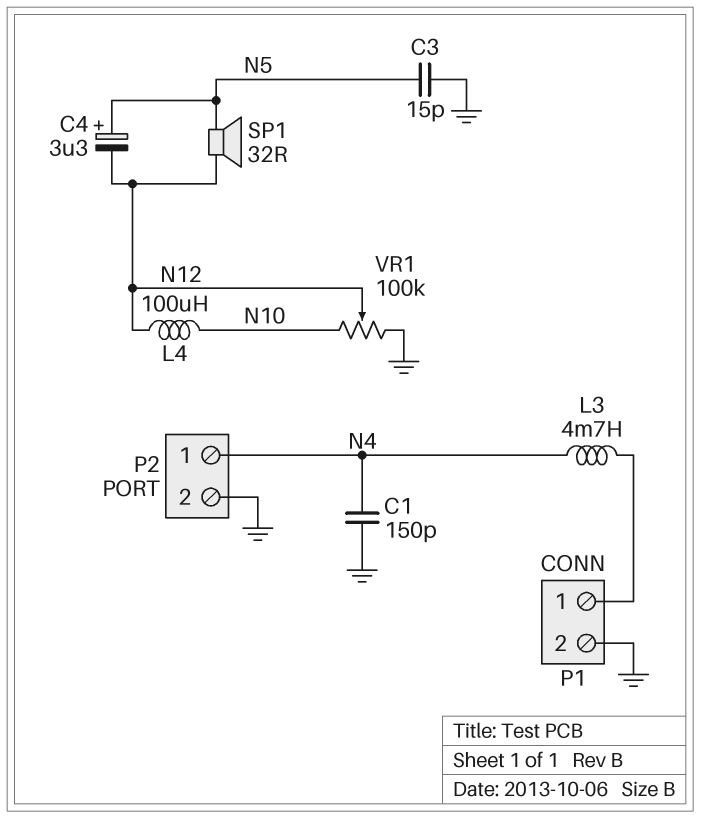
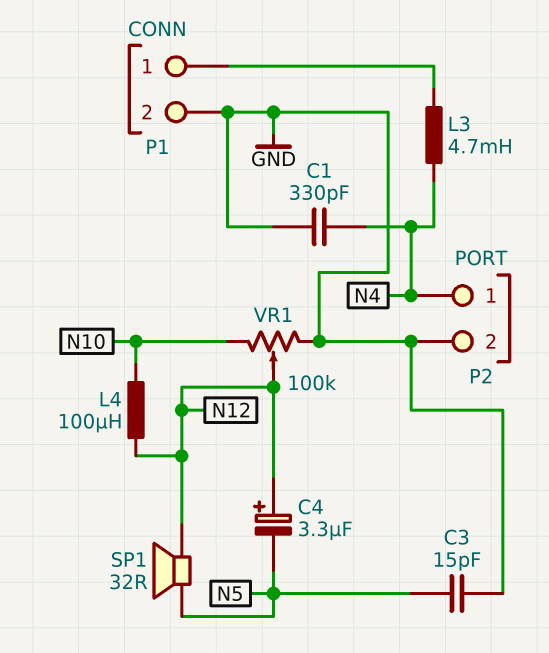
C1: 150pF (GND, N4) -> 330pF (GND, N4)
C4: 3.3uF (plus N5, minus N12) -> 3.3uF (plus N12, minus N5)

